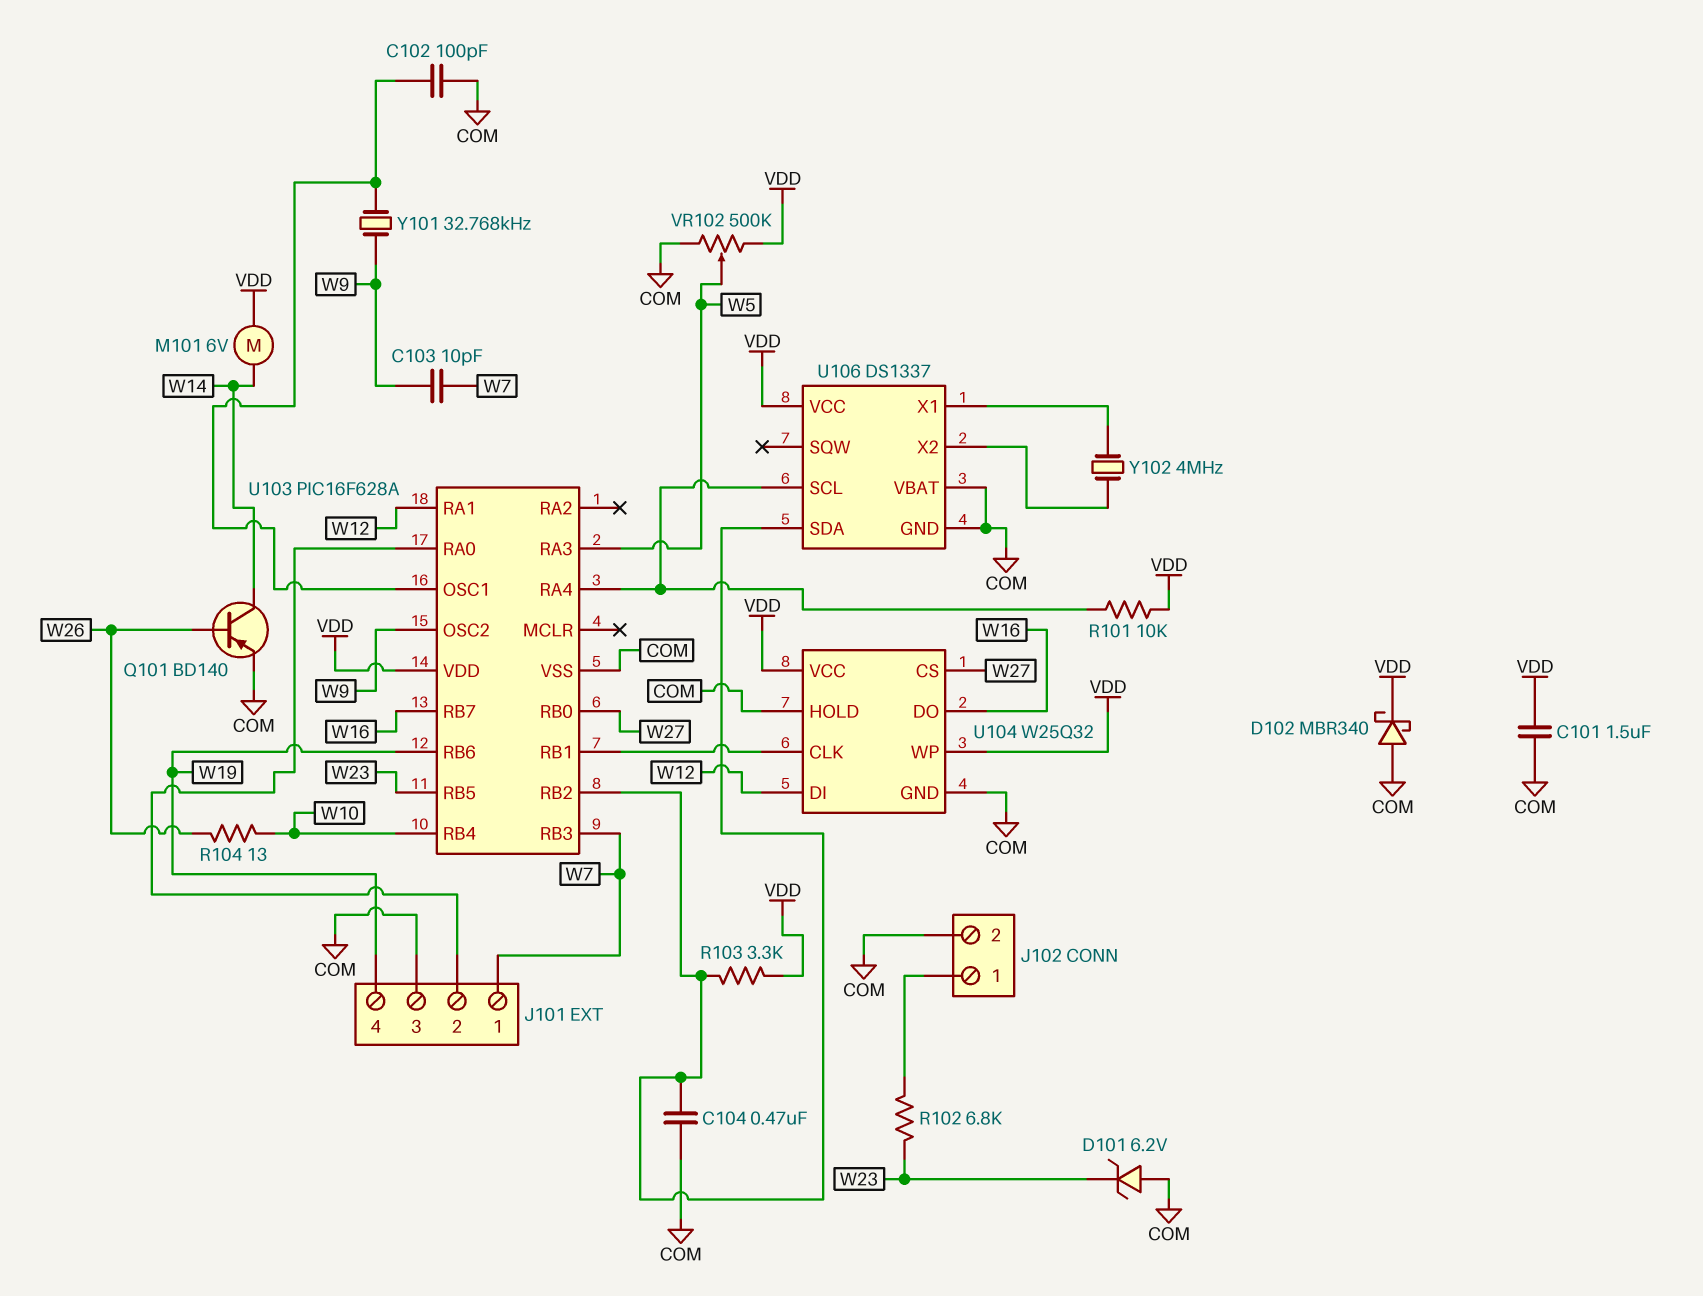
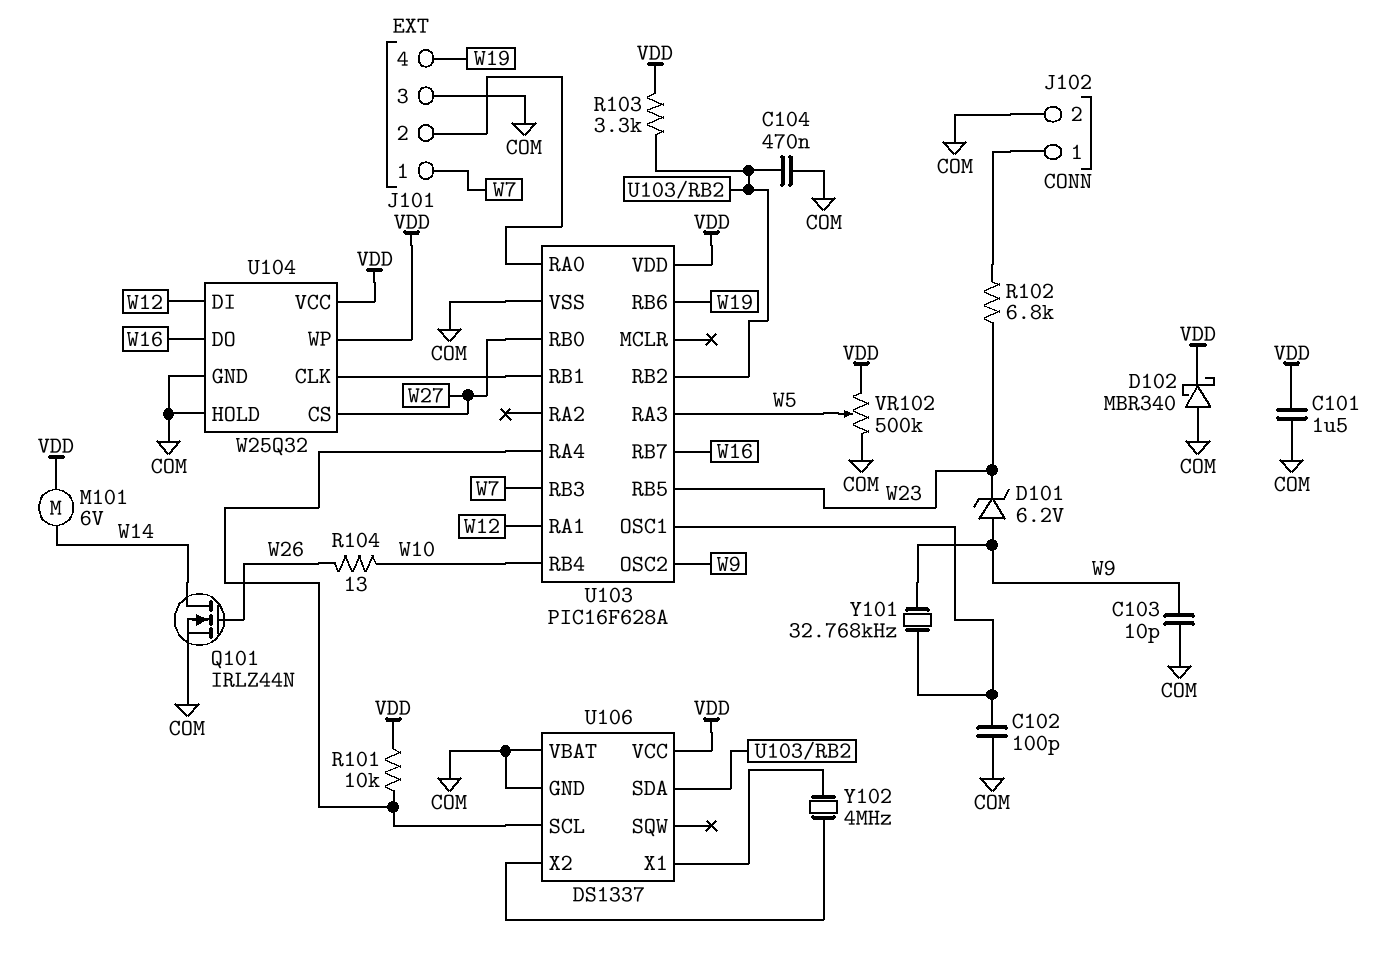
C103: 10pF (W7, W9) -> 10pF (COM, W9)
D101: zener 6.2V (A COM, K W23) -> zener 6.2V (A W9, K W23)
Q101: PNP BD140 (B W26, C W14, E COM) -> NMOS IRLZ44N (G W26, D W14, S COM)

